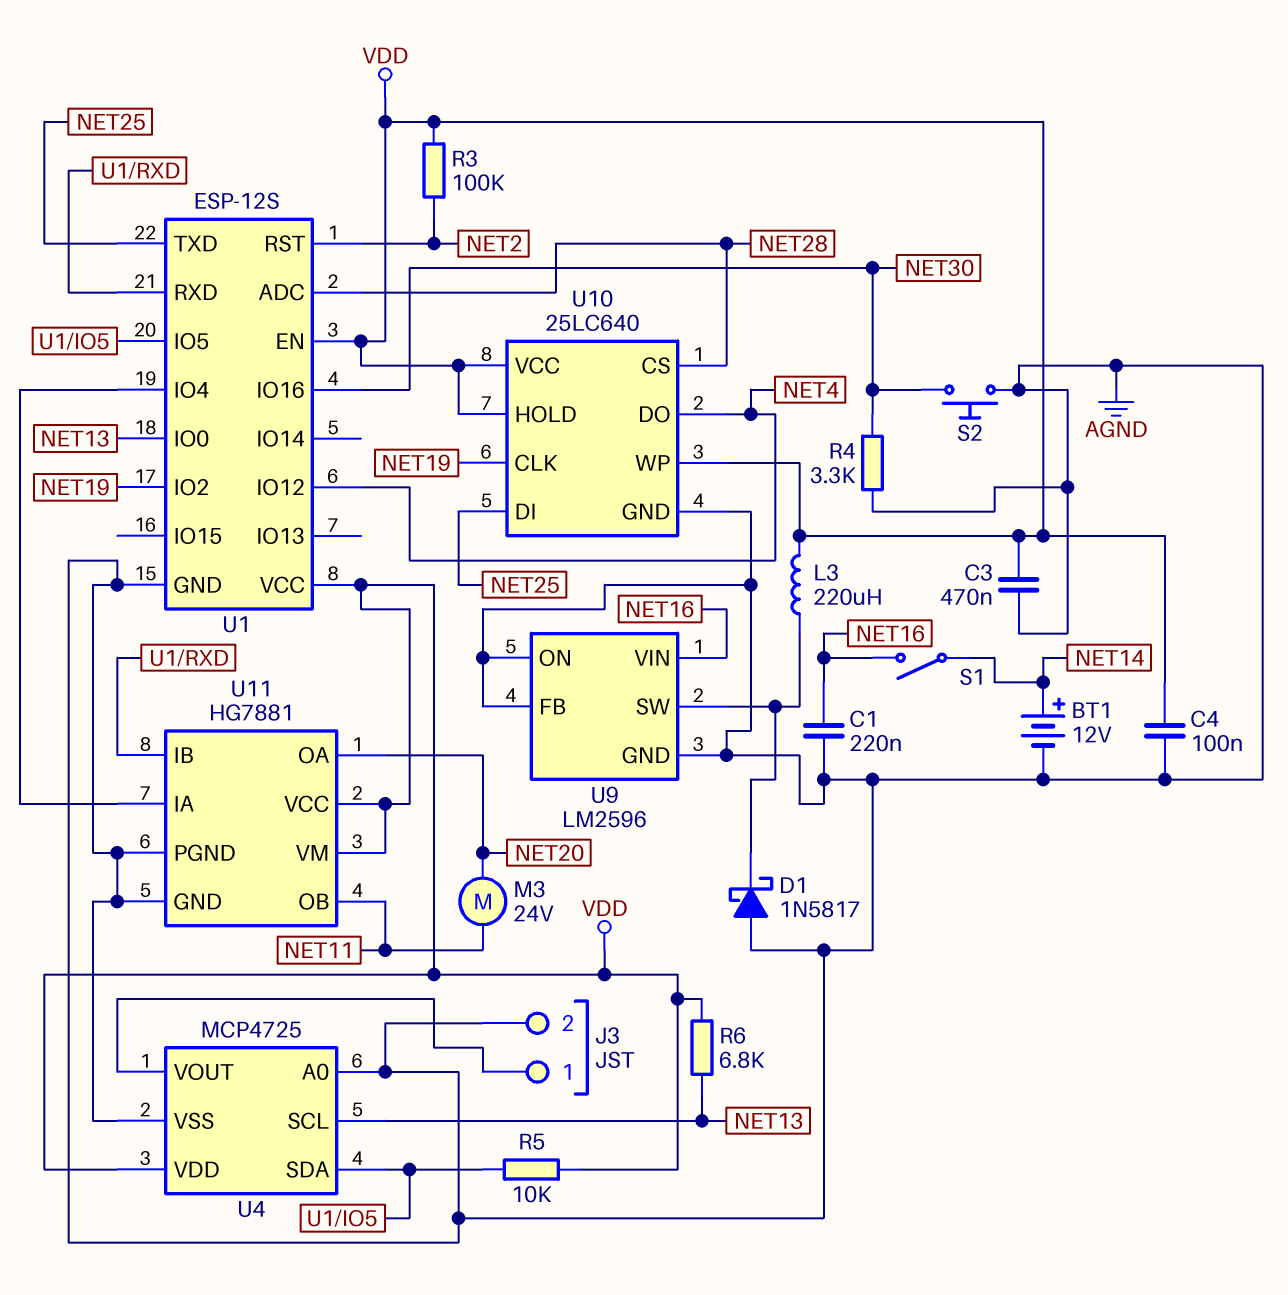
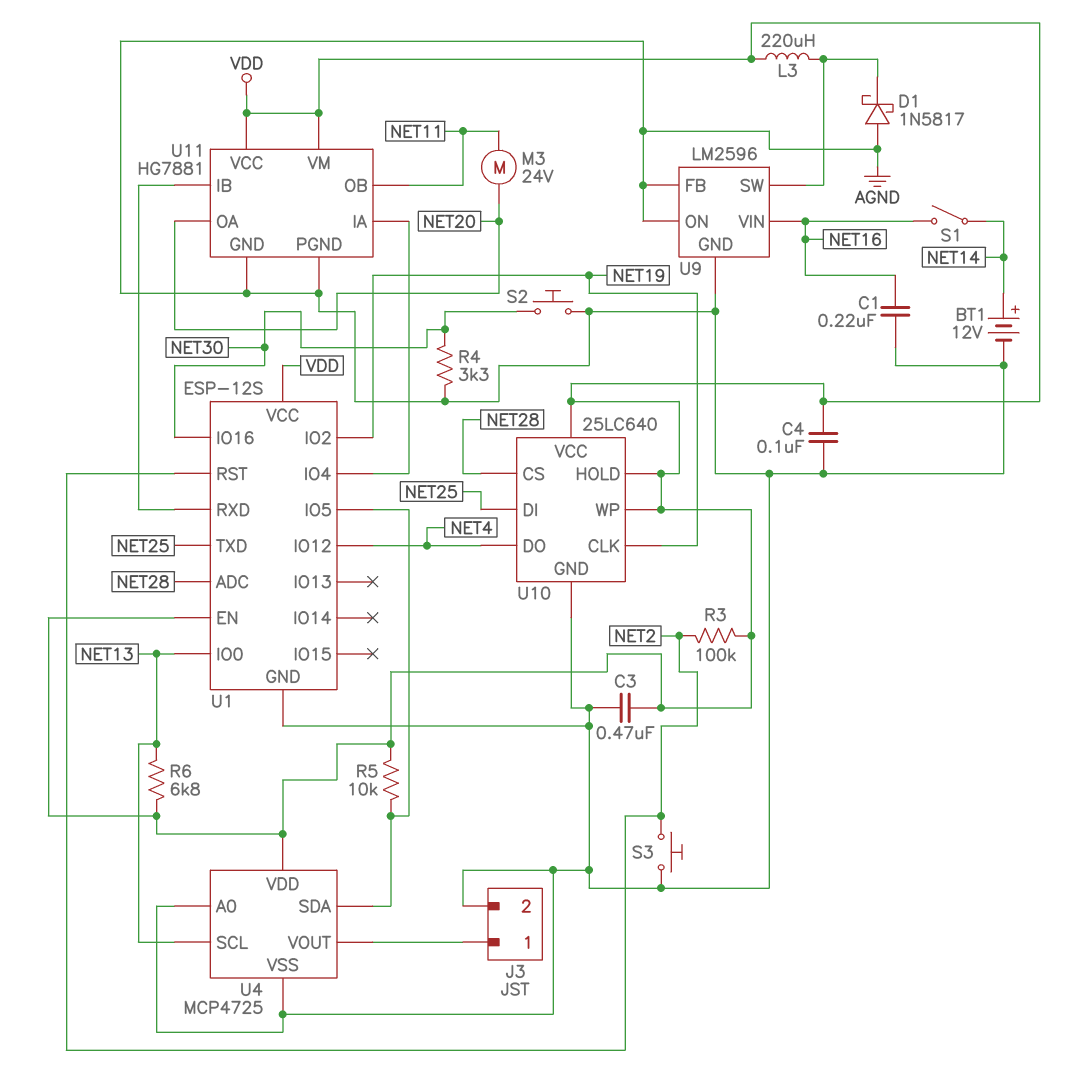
S3: none -> button (AGND, NET2)

